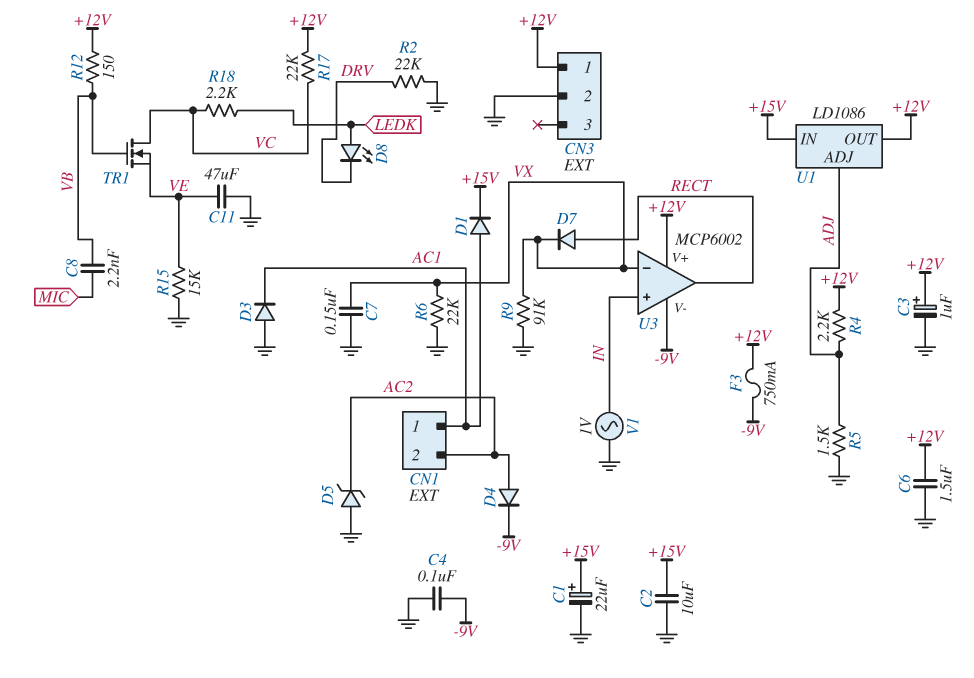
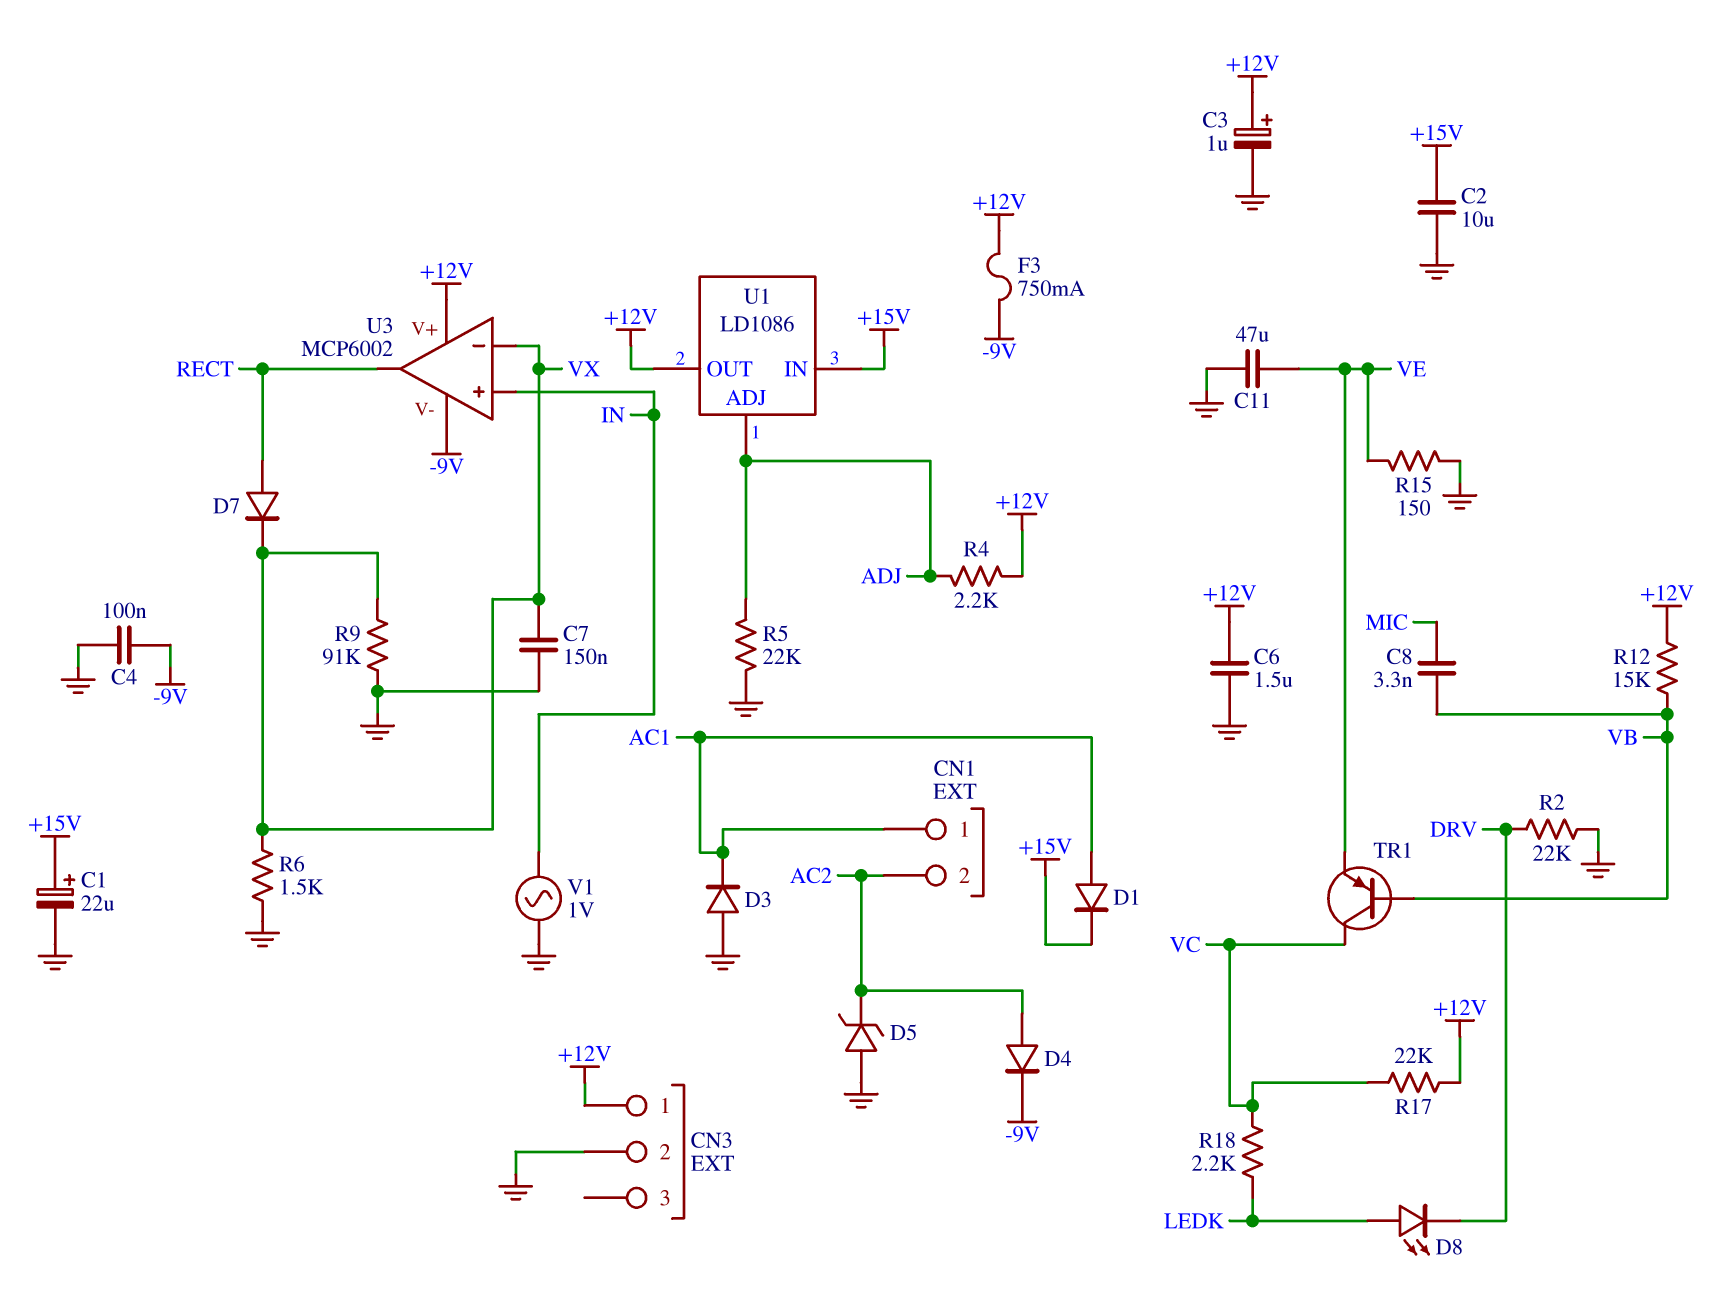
C8: 2.2nF (MIC, VB) -> 3.3nF (MIC, VB)
R5: 1.5k (ADJ, GND) -> 22k (ADJ, GND)
R6: 22k (GND, VX) -> 1.5k (GND, VX)
R12: 150 (+12V, VB) -> 15k (+12V, VB)
R15: 15k (GND, VE) -> 150 (GND, VE)
TR1: NMOS (G VB, D VC, S VE) -> PNP (B VB, C VC, E VE)

